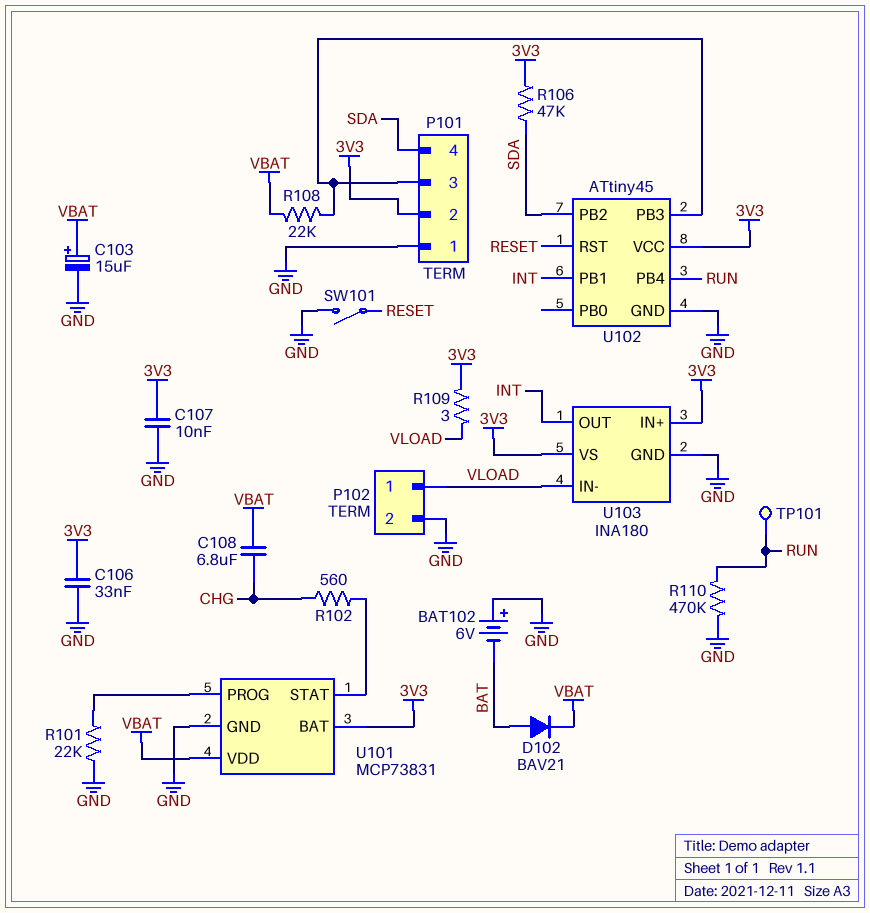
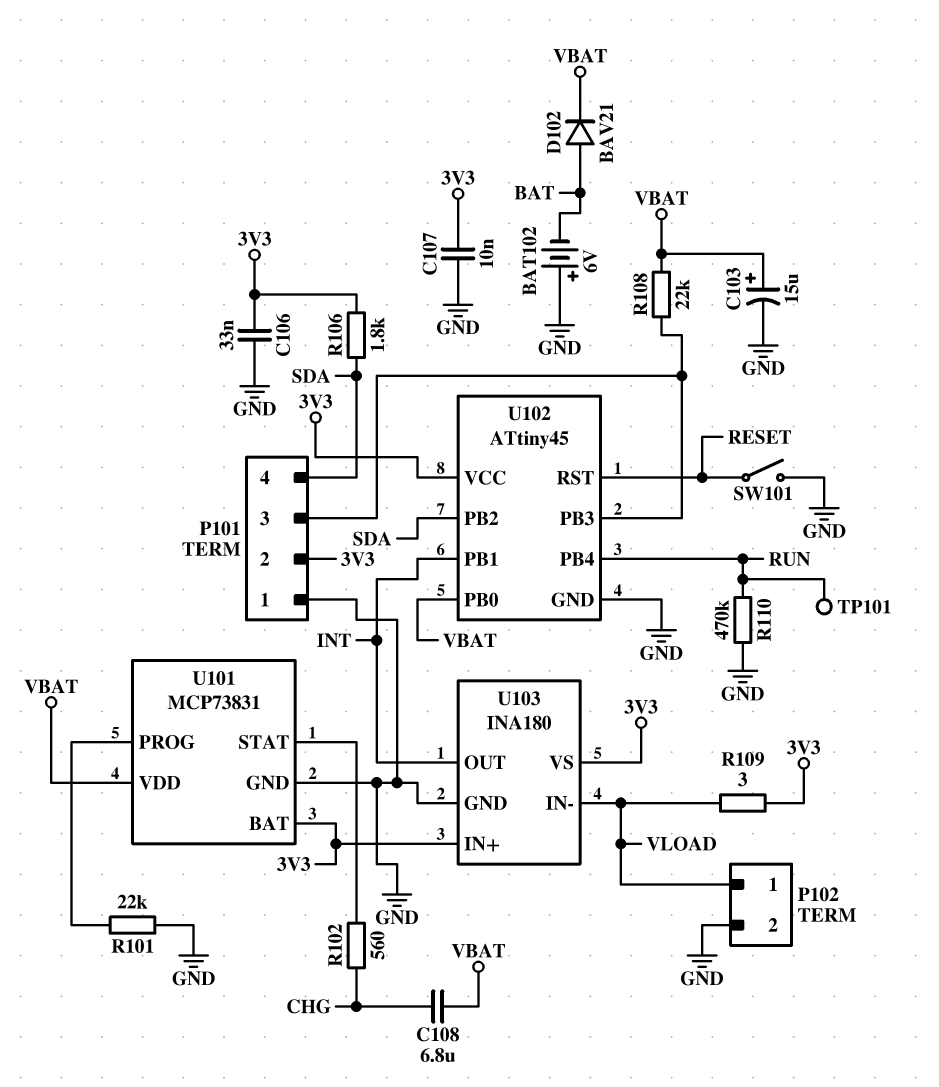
R106: 47k (3V3, SDA) -> 1.8k (3V3, SDA)
U102 pin PB0: none -> VBAT

